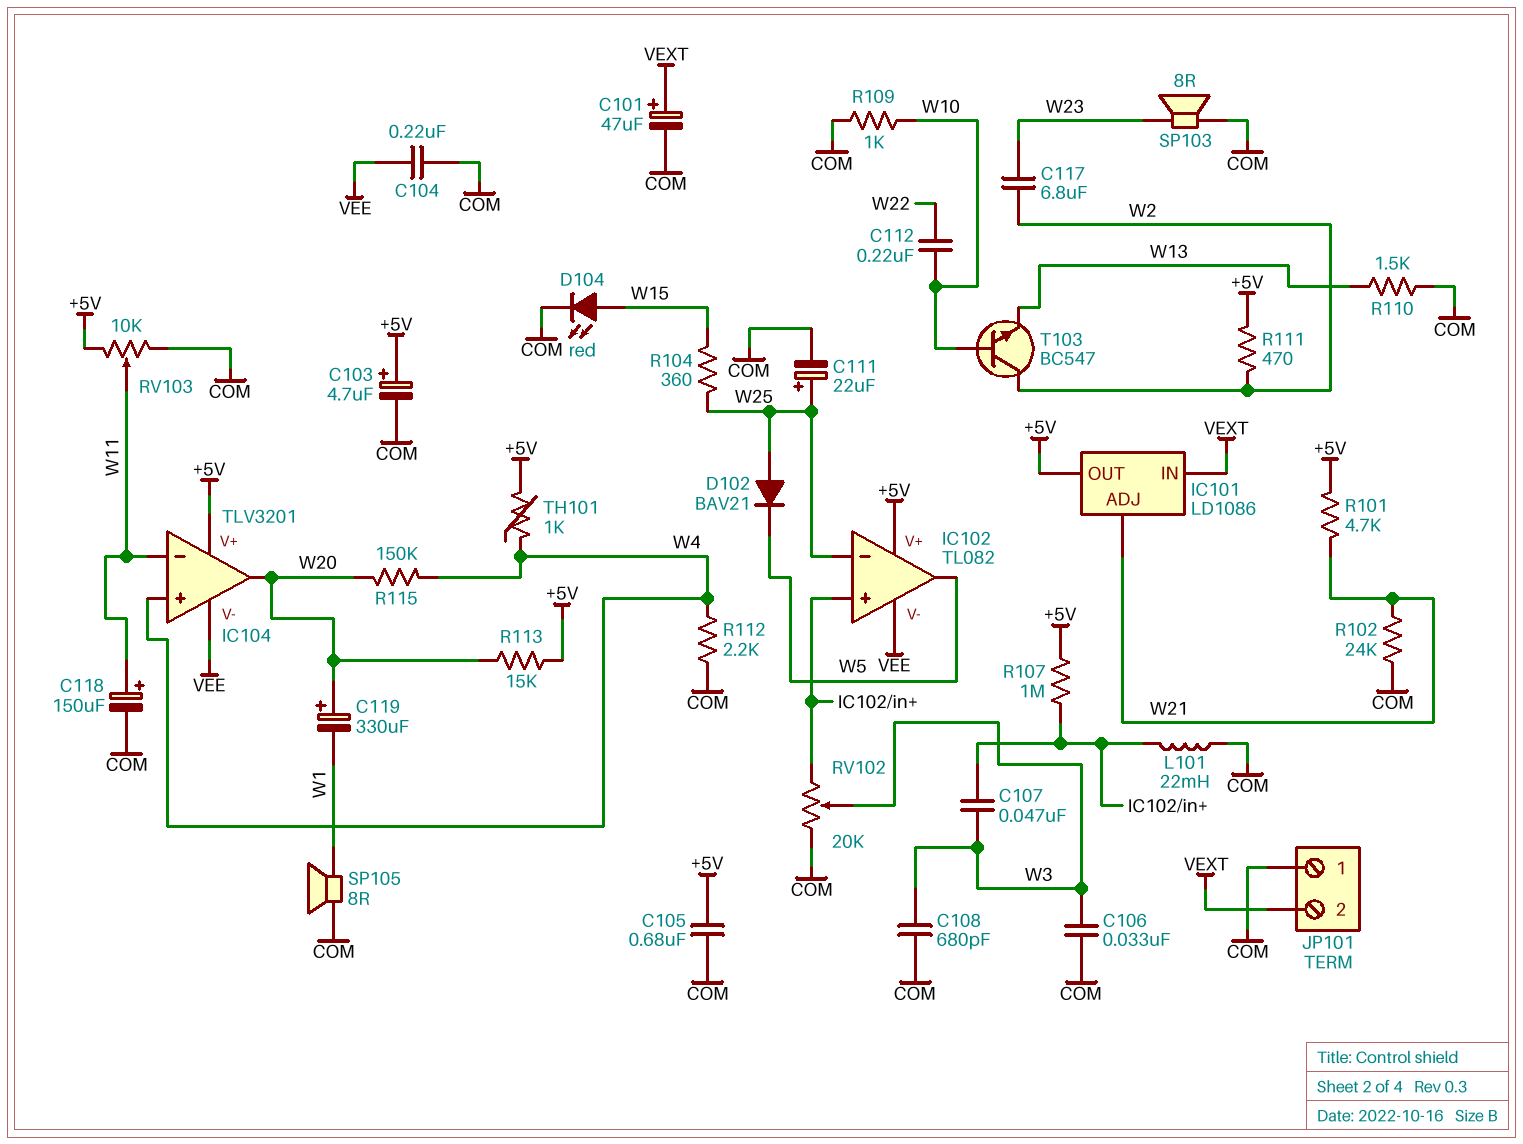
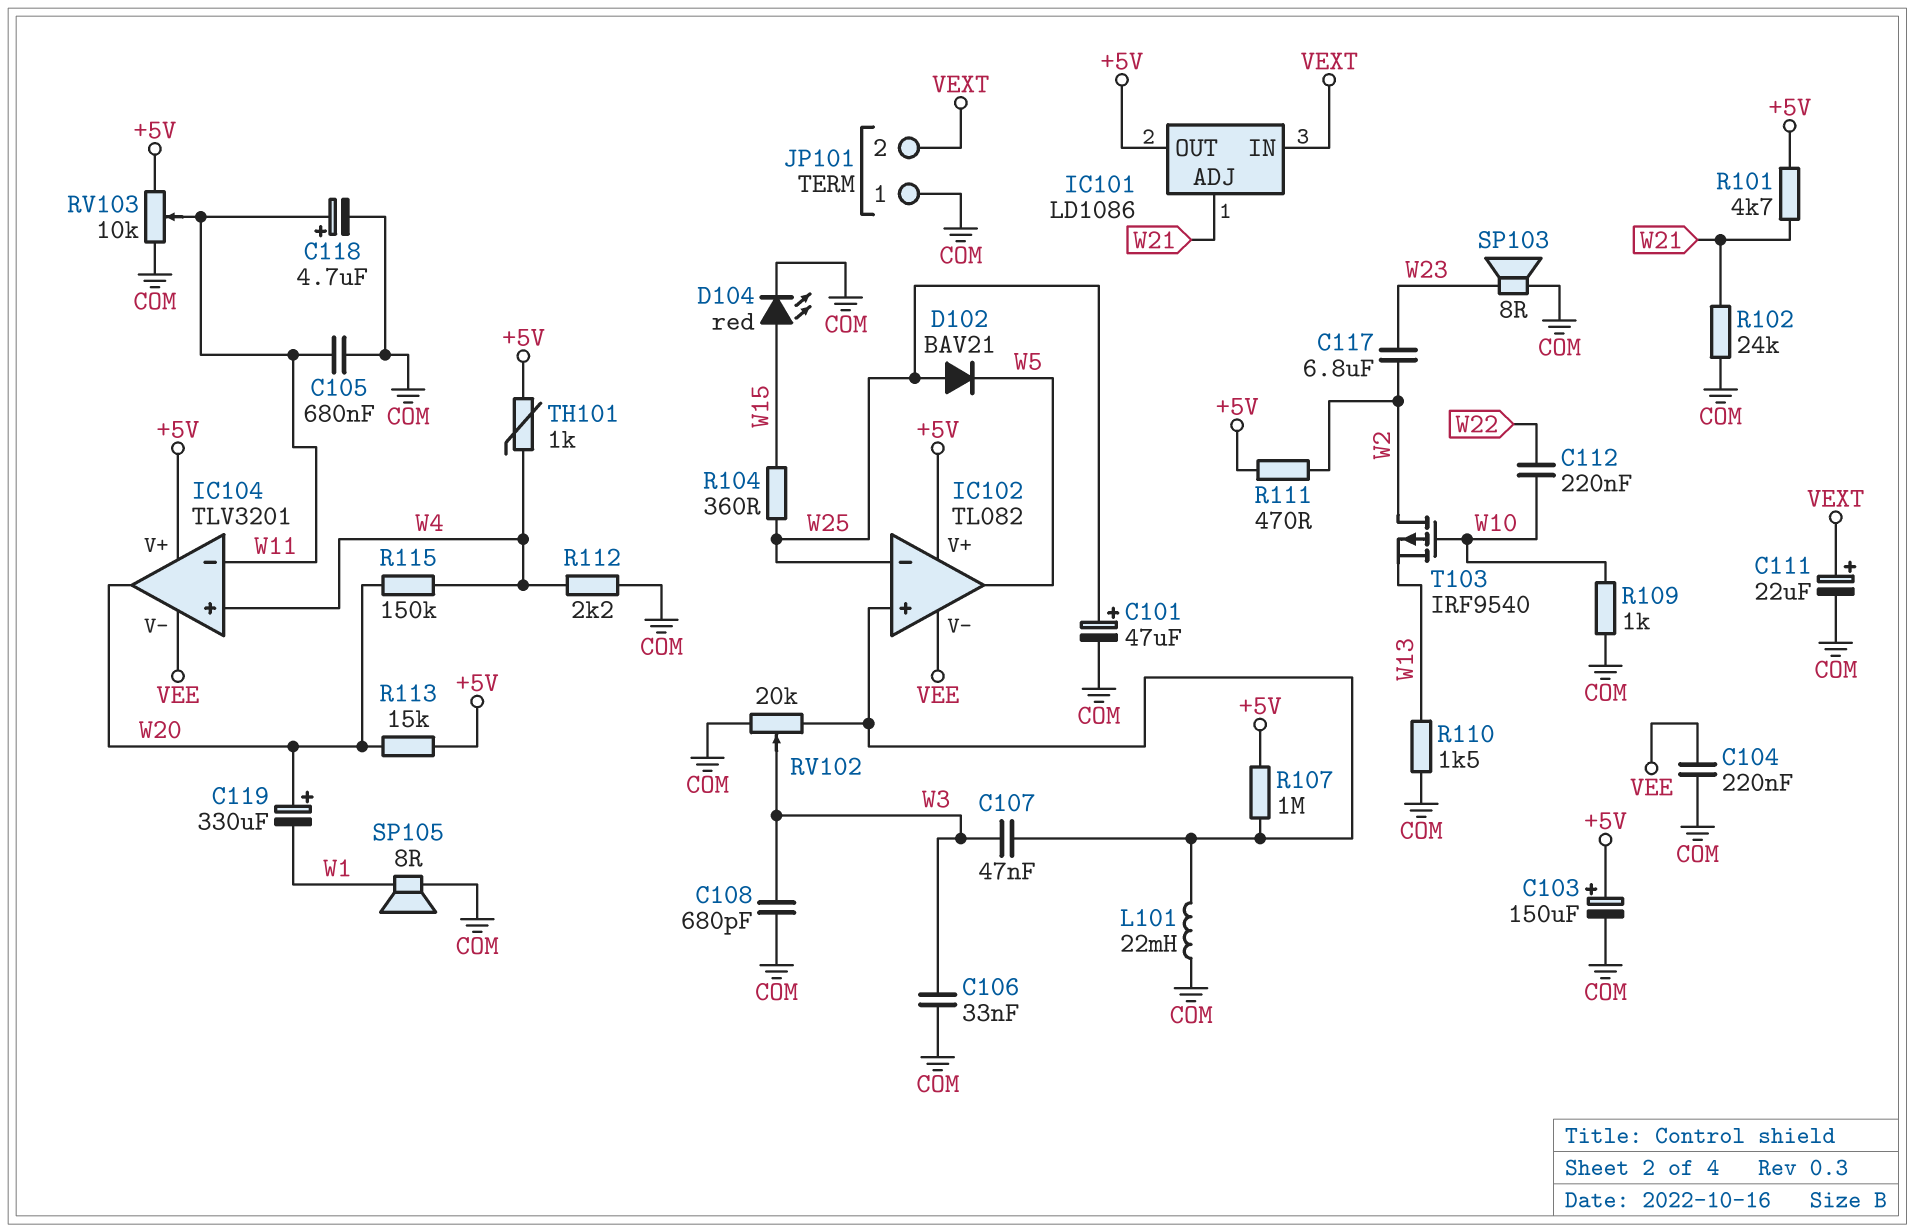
C101: 47uF (plus VEXT, minus COM) -> 47uF (plus W25, minus COM)
C103: 4.7uF (plus +5V, minus COM) -> 150uF (plus +5V, minus COM)
C105: 680nF (+5V, COM) -> 680nF (COM, W11)
C111: 22uF (plus W25, minus COM) -> 22uF (plus VEXT, minus COM)
C118: 150uF (plus W11, minus COM) -> 4.7uF (plus W11, minus COM)
T103: NPN BC547 (B W10, C W2, E W13) -> PMOS IRF9540 (G W10, D W2, S W13)

